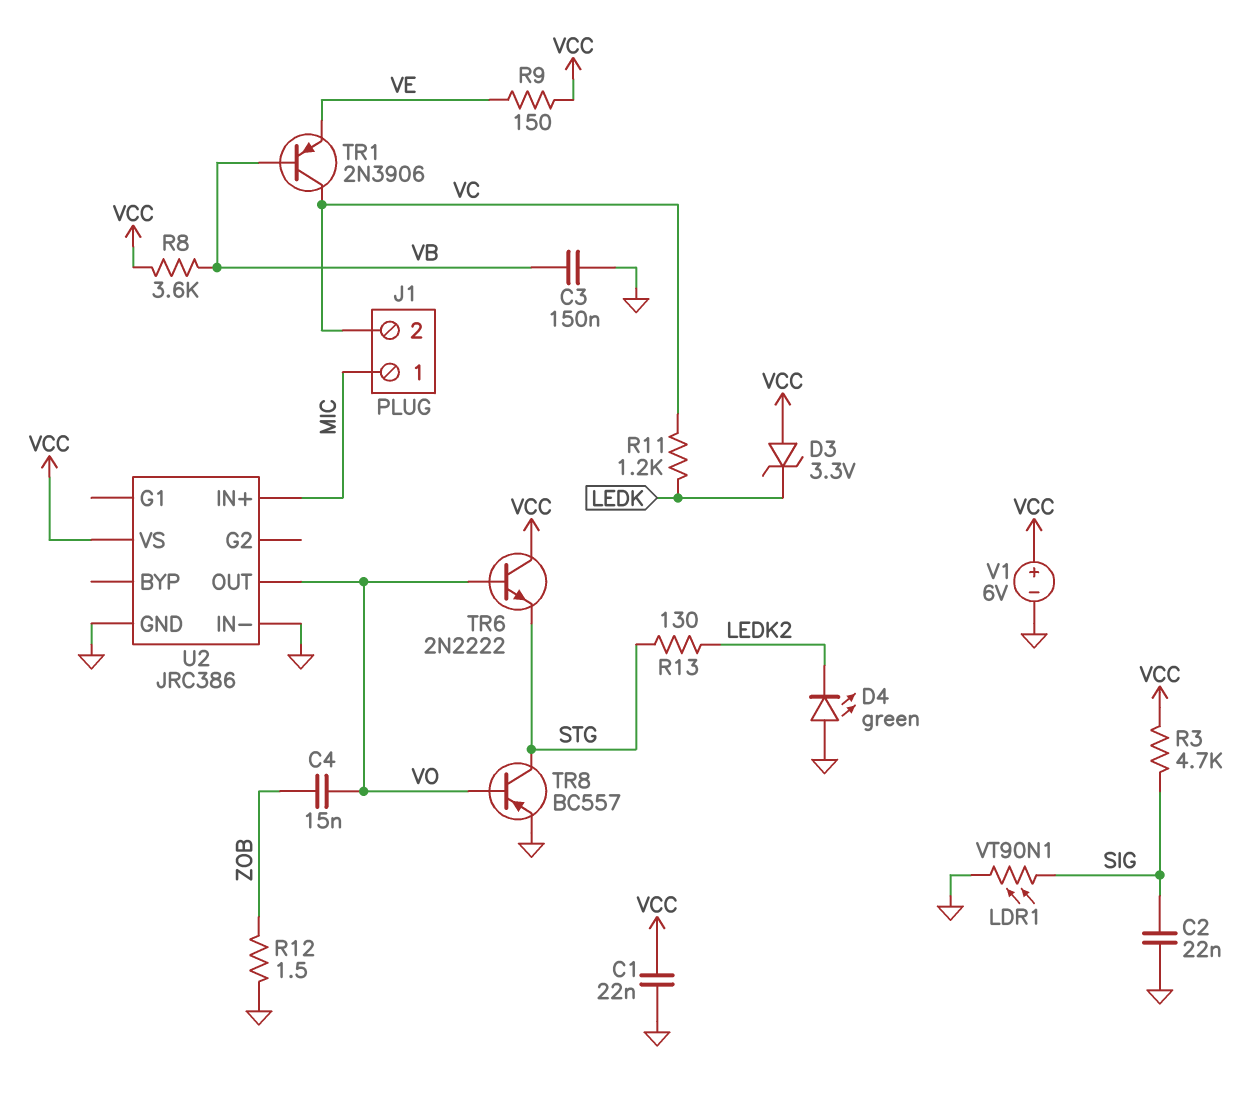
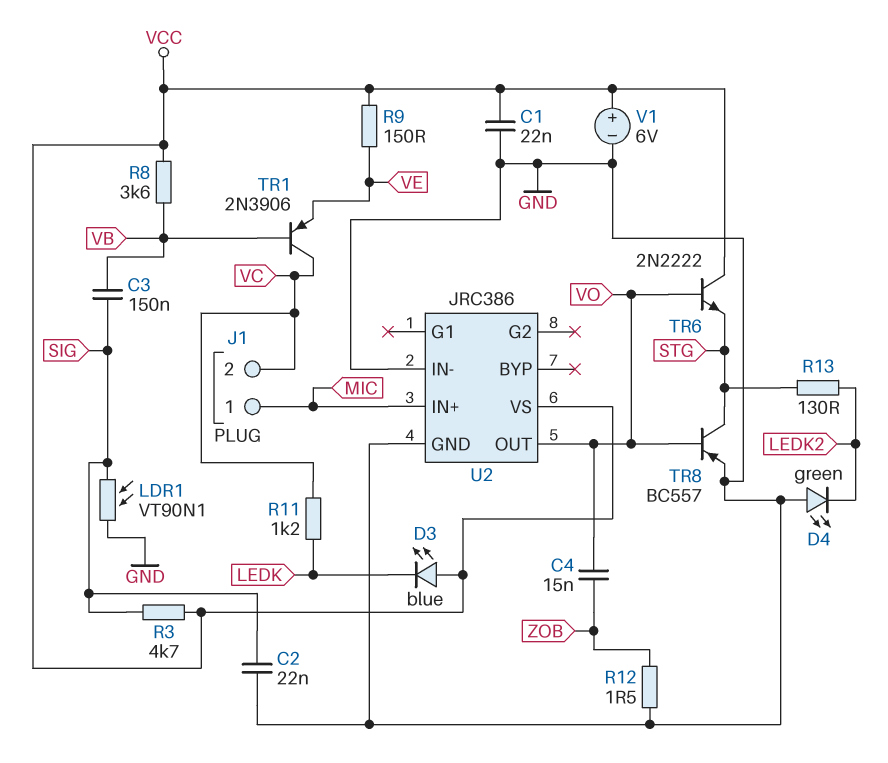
C3: 150nF (GND, VB) -> 150nF (SIG, VB)
D3: zener 3.3V (A VCC, K LEDK) -> LED blue (A VCC, K LEDK)

